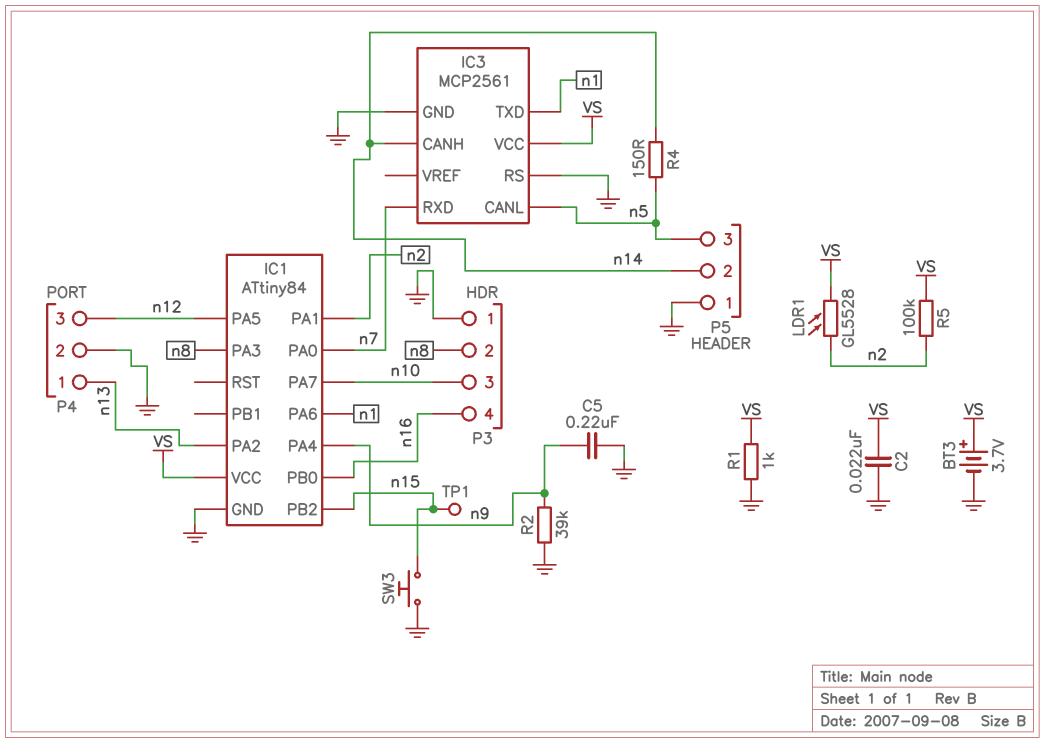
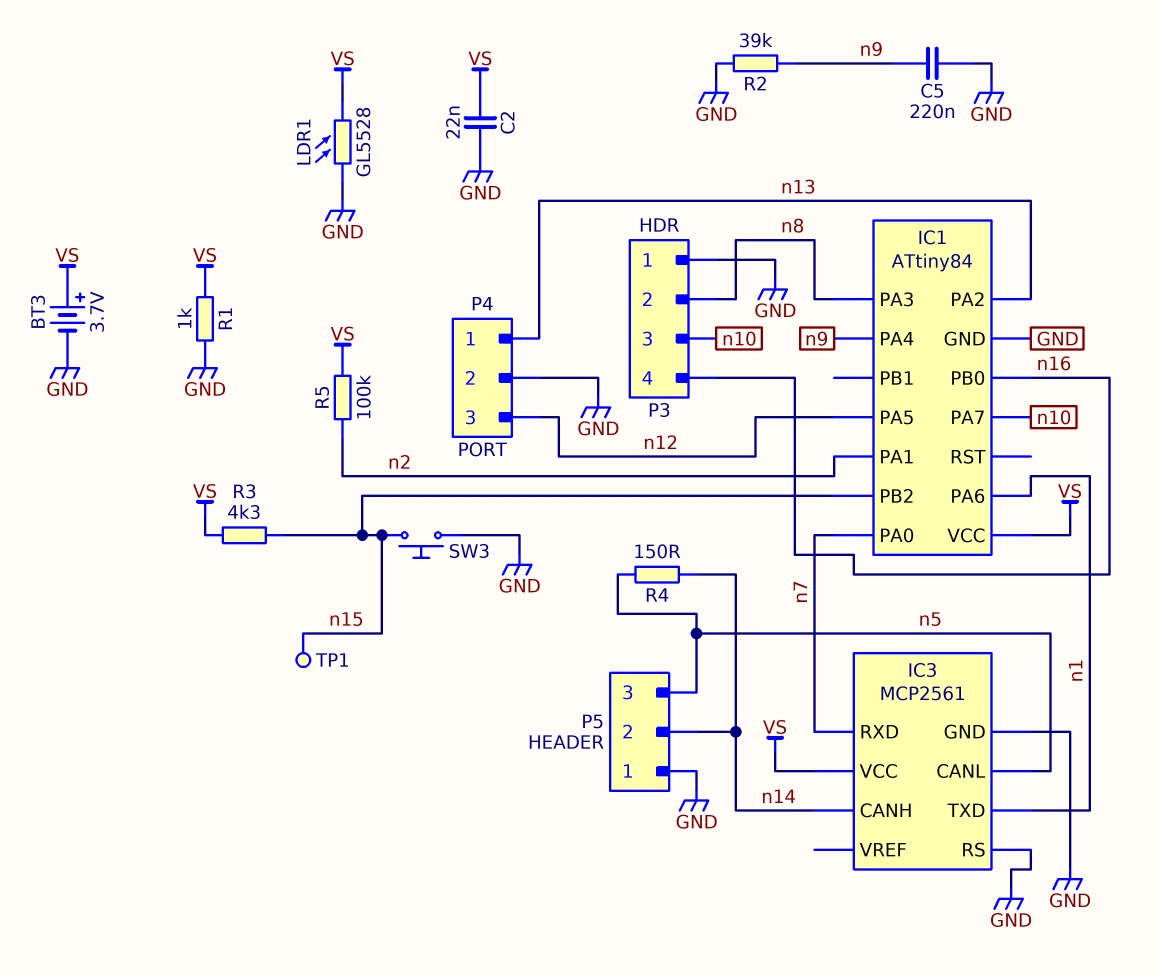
LDR1: GL5528 (VS, n2) -> GL5528 (GND, VS)
R3: none -> 4.3k (VS, n15)

